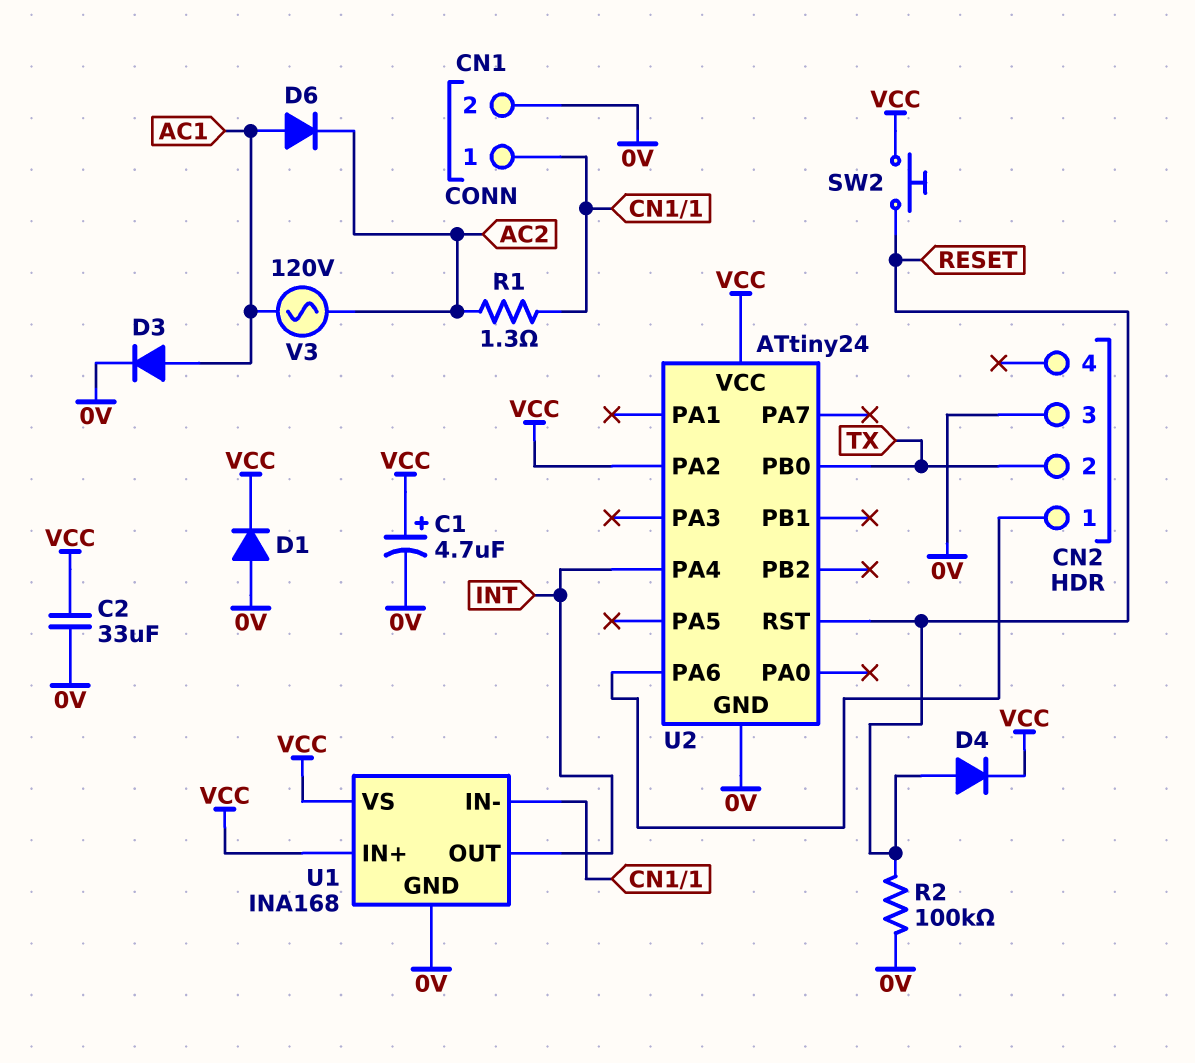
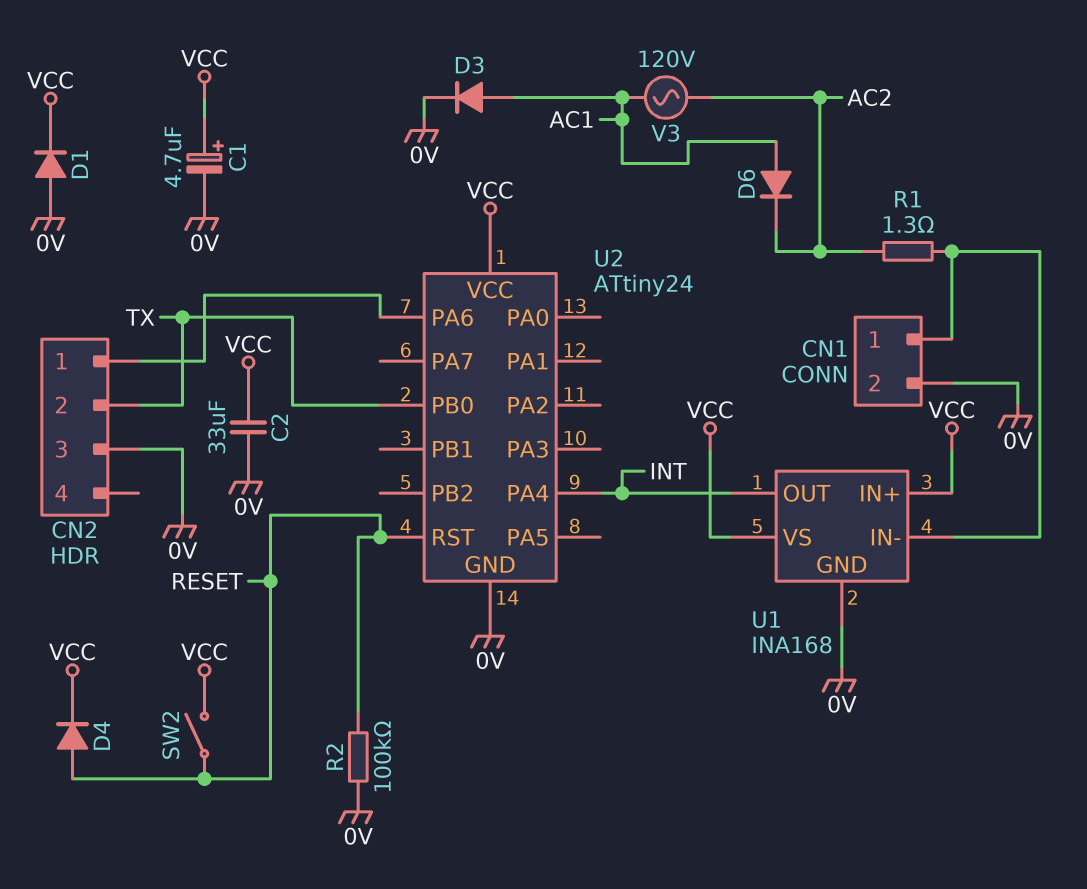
SW2: button (RESET, VCC) -> switch (RESET, VCC)
U2 pin PA2: VCC -> none

